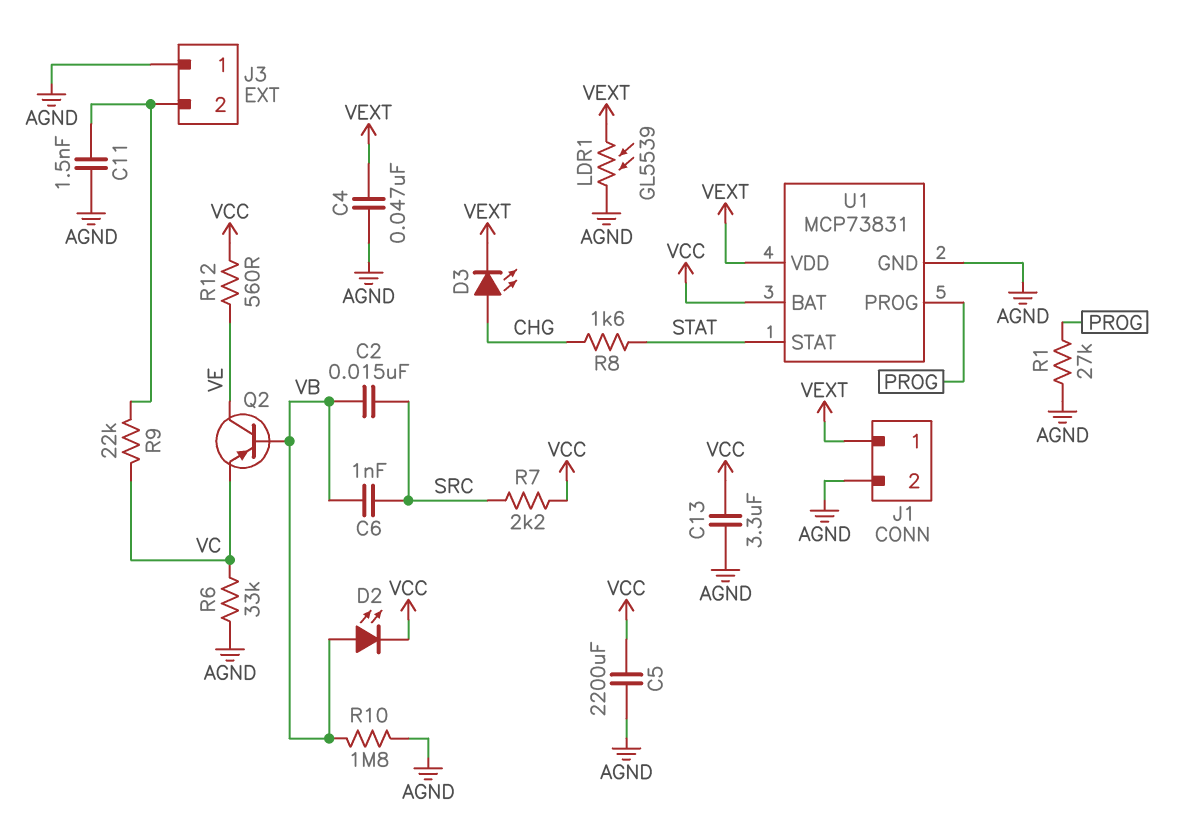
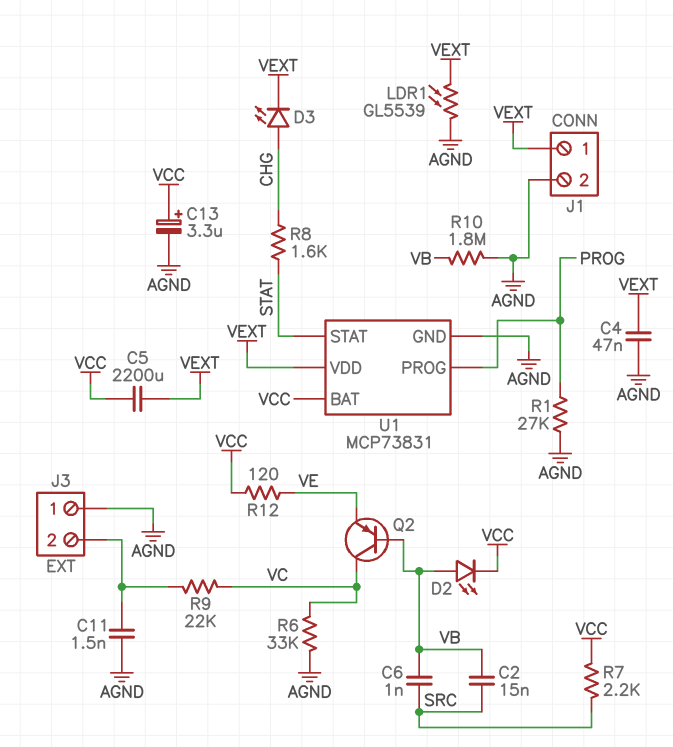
C5: 2200uF (AGND, VCC) -> 2200uF (VCC, VEXT)
C13: 3.3uF (AGND, VCC) -> 3.3uF (plus VCC, minus AGND)
Q2: PNP (B VB, C VE, E VC) -> PNP (B VB, C VC, E VE)
R12: 560 (VCC, VE) -> 120 (VCC, VE)

